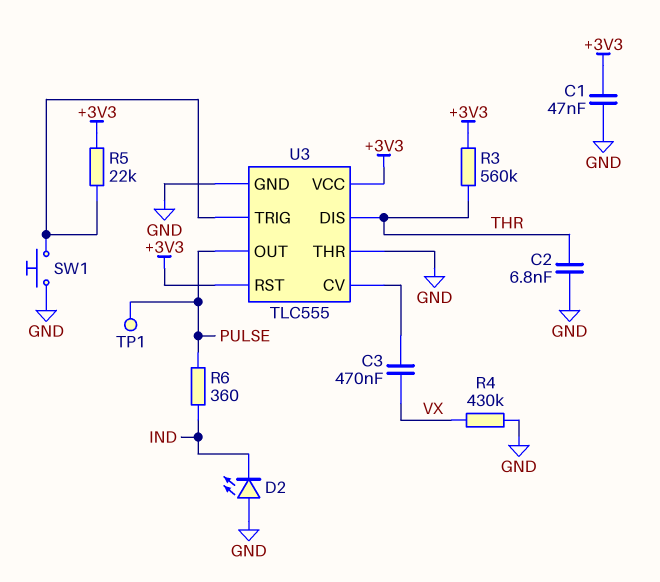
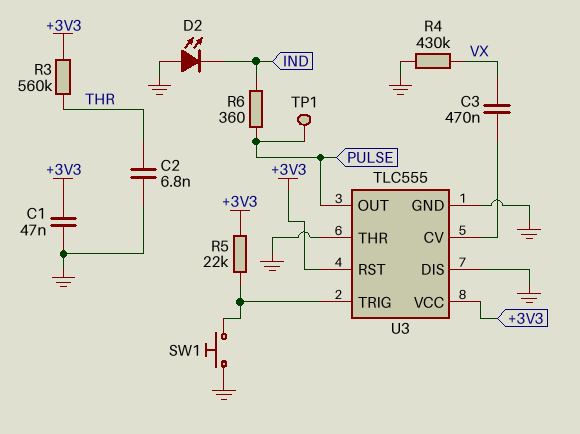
U3 pin DIS: THR -> GND

